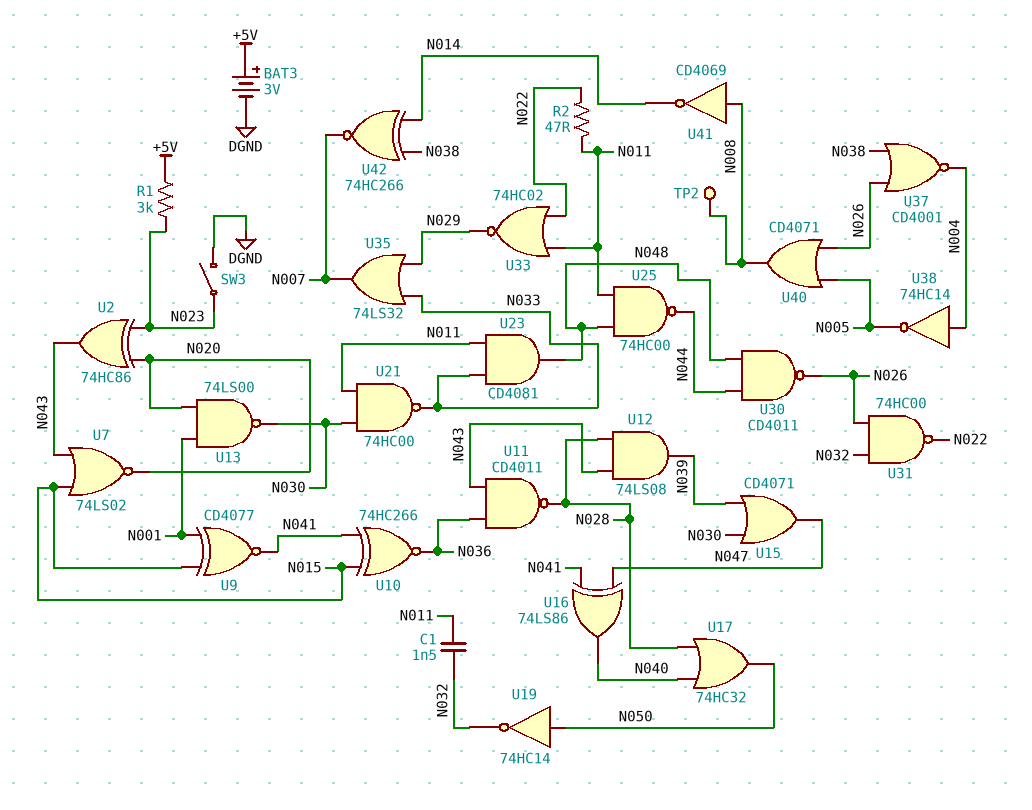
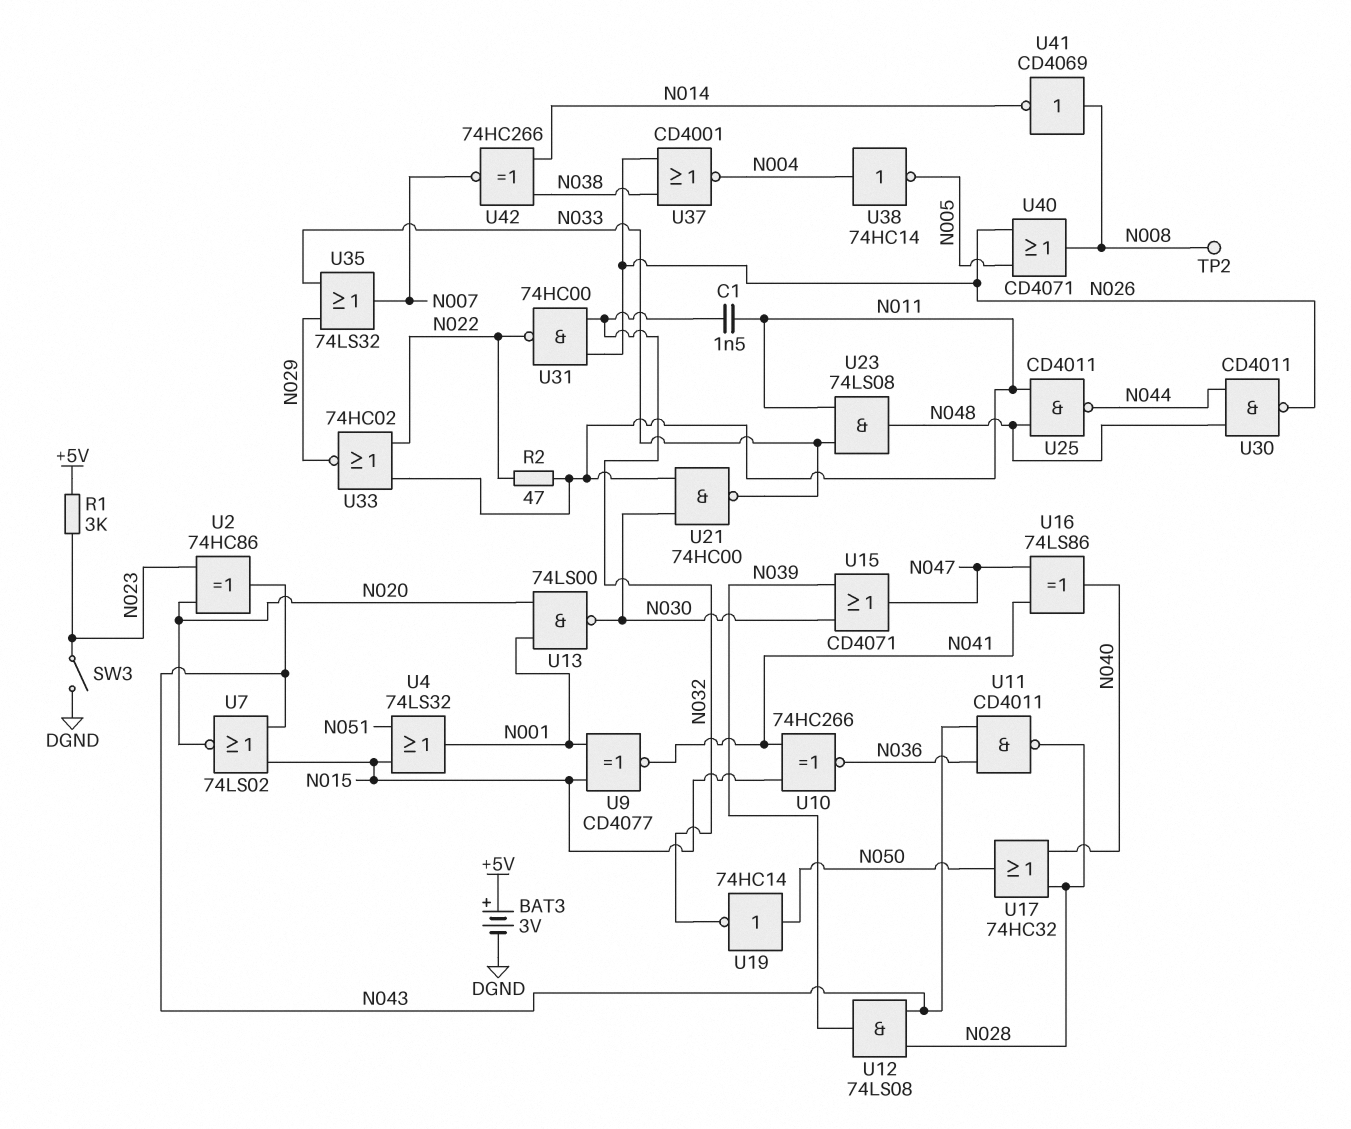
U4: none -> OR 74LS32 (in N015, in N051, out N001)
U23: AND CD4081 (in N011, in N033, out N048) -> AND 74LS08 (in N011, in N033, out N048)
U25: NAND 74HC00 (in N011, in N048, out N044) -> NAND CD4011 (in N011, in N048, out N044)

